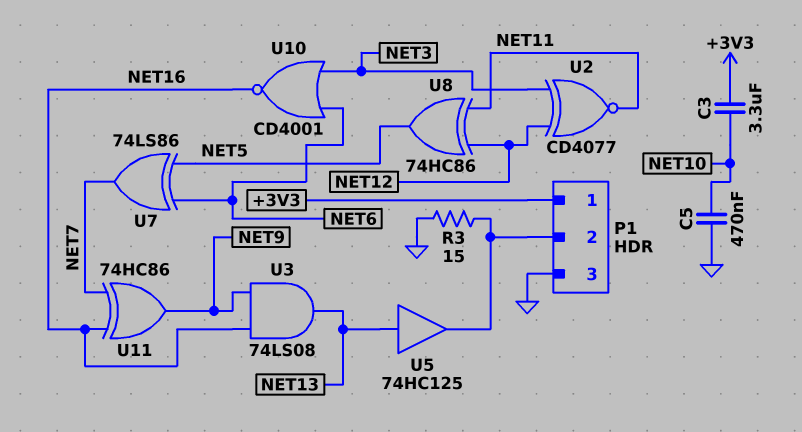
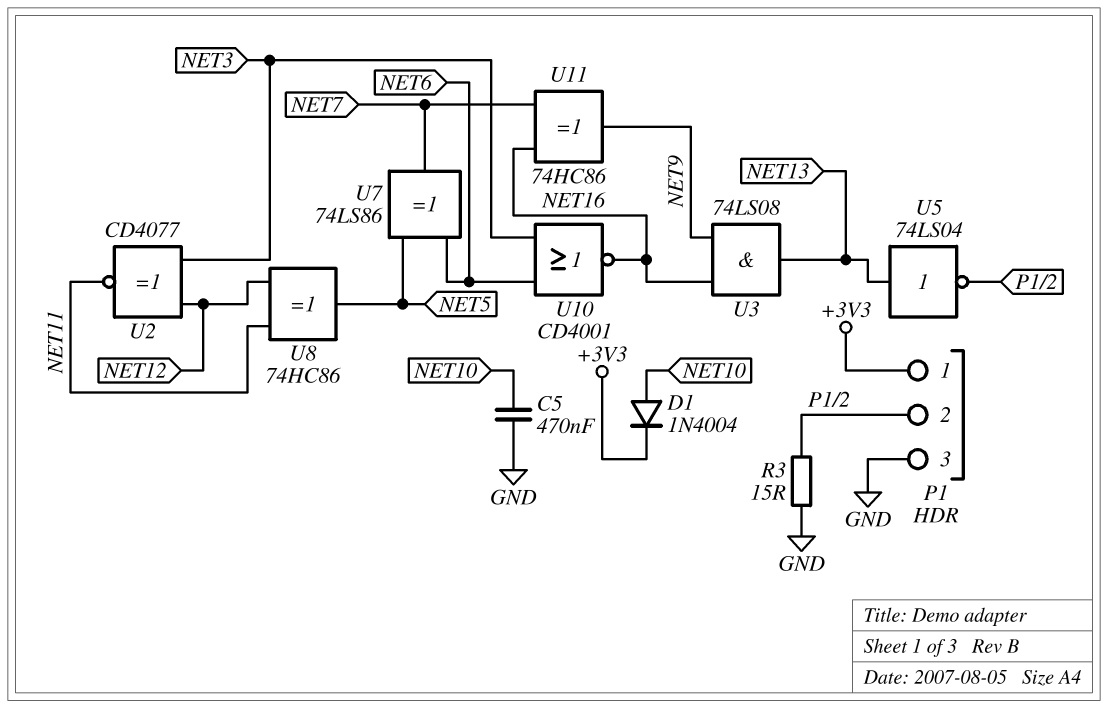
C3: 3.3uF (+3V3, NET10) -> none
D1: none -> diode 1N4004 (A NET10, K +3V3)
U5: buffer 74HC125 (in NET13, out P1/2) -> NOT 74LS04 (in NET13, out P1/2)

